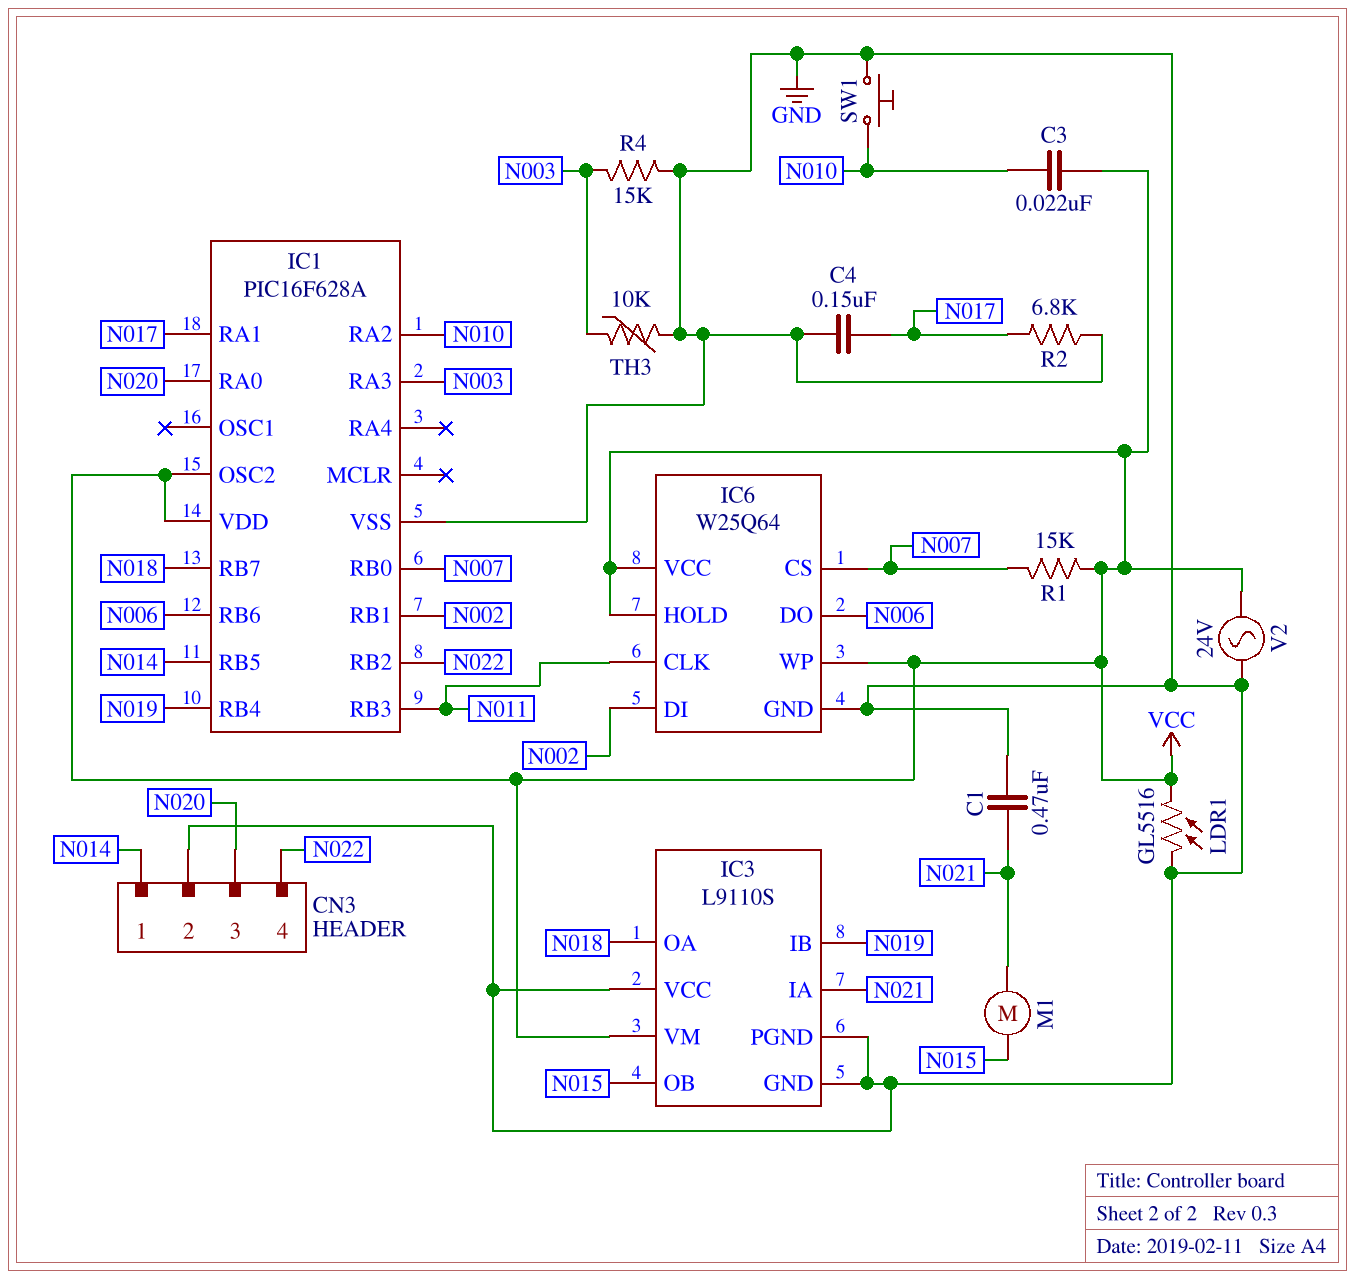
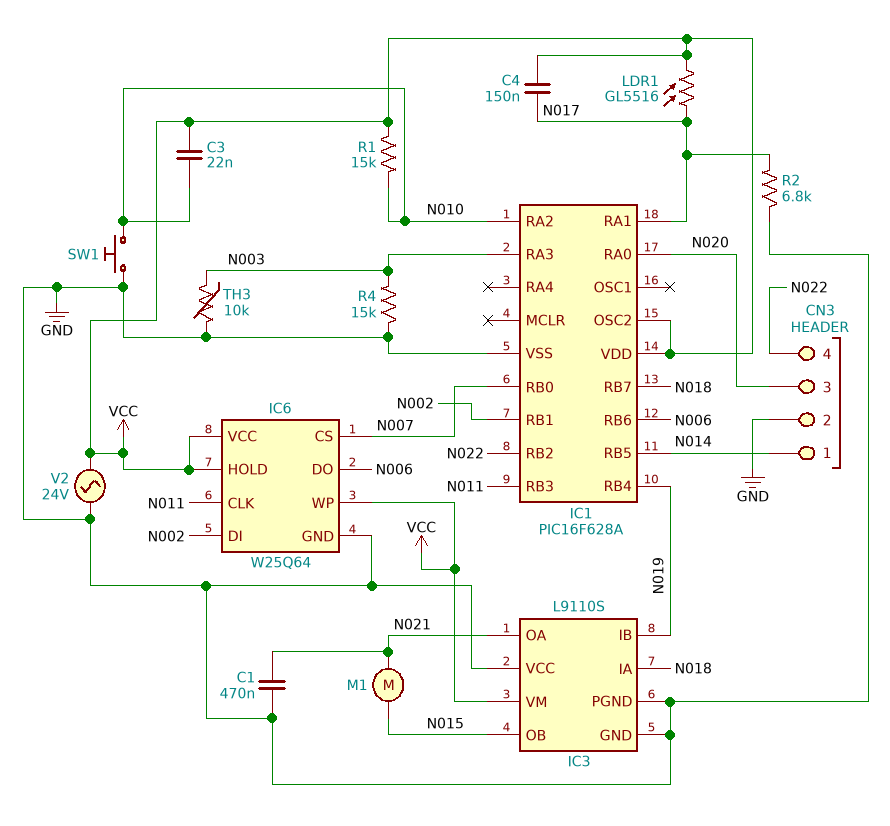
C4: 150nF (GND, N017) -> 150nF (N017, VCC)
IC3 pin IA: N021 -> N018
IC3 pin OA: N018 -> N021
LDR1: GL5516 (GND, VCC) -> GL5516 (N017, VCC)
R1: 15k (N007, VCC) -> 15k (N010, VCC)

